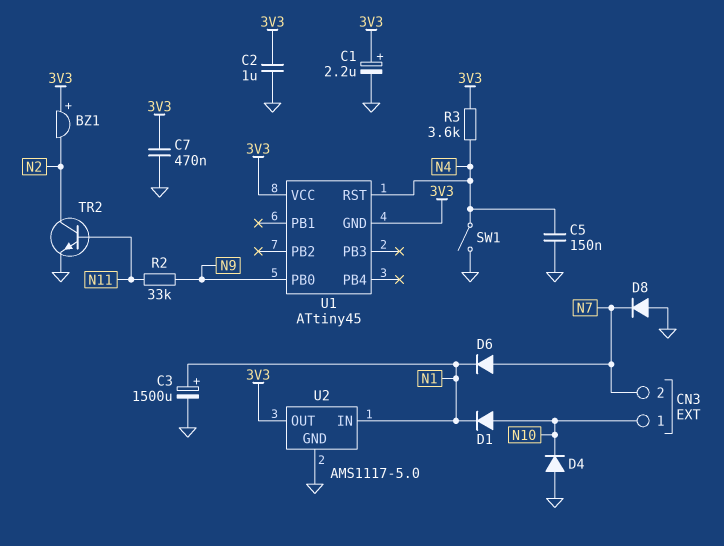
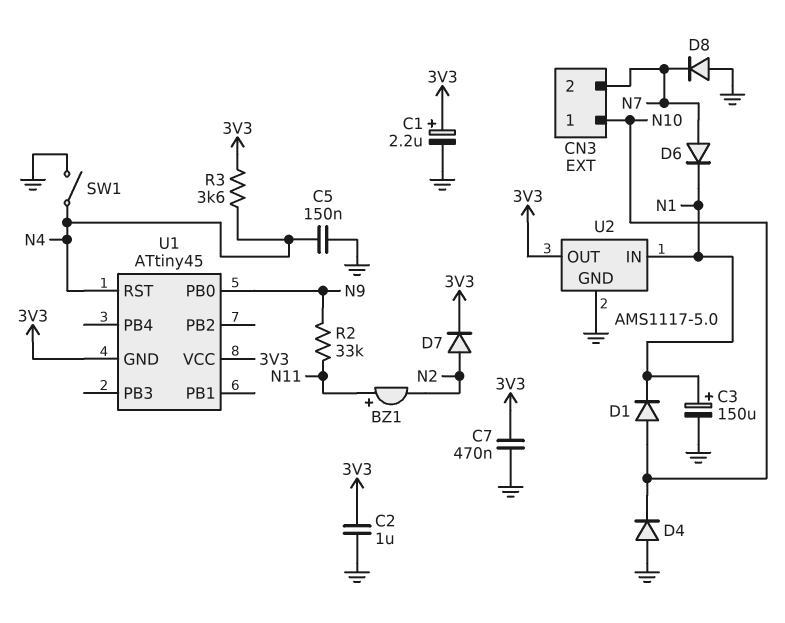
BZ1: buzzer (plus 3V3, minus N2) -> buzzer (plus N11, minus N2)
C3: 1500uF (plus N1, minus GND) -> 150uF (plus N1, minus GND)
D7: none -> diode (A N2, K 3V3)
TR2: NPN (B N11, C N2, E GND) -> none

